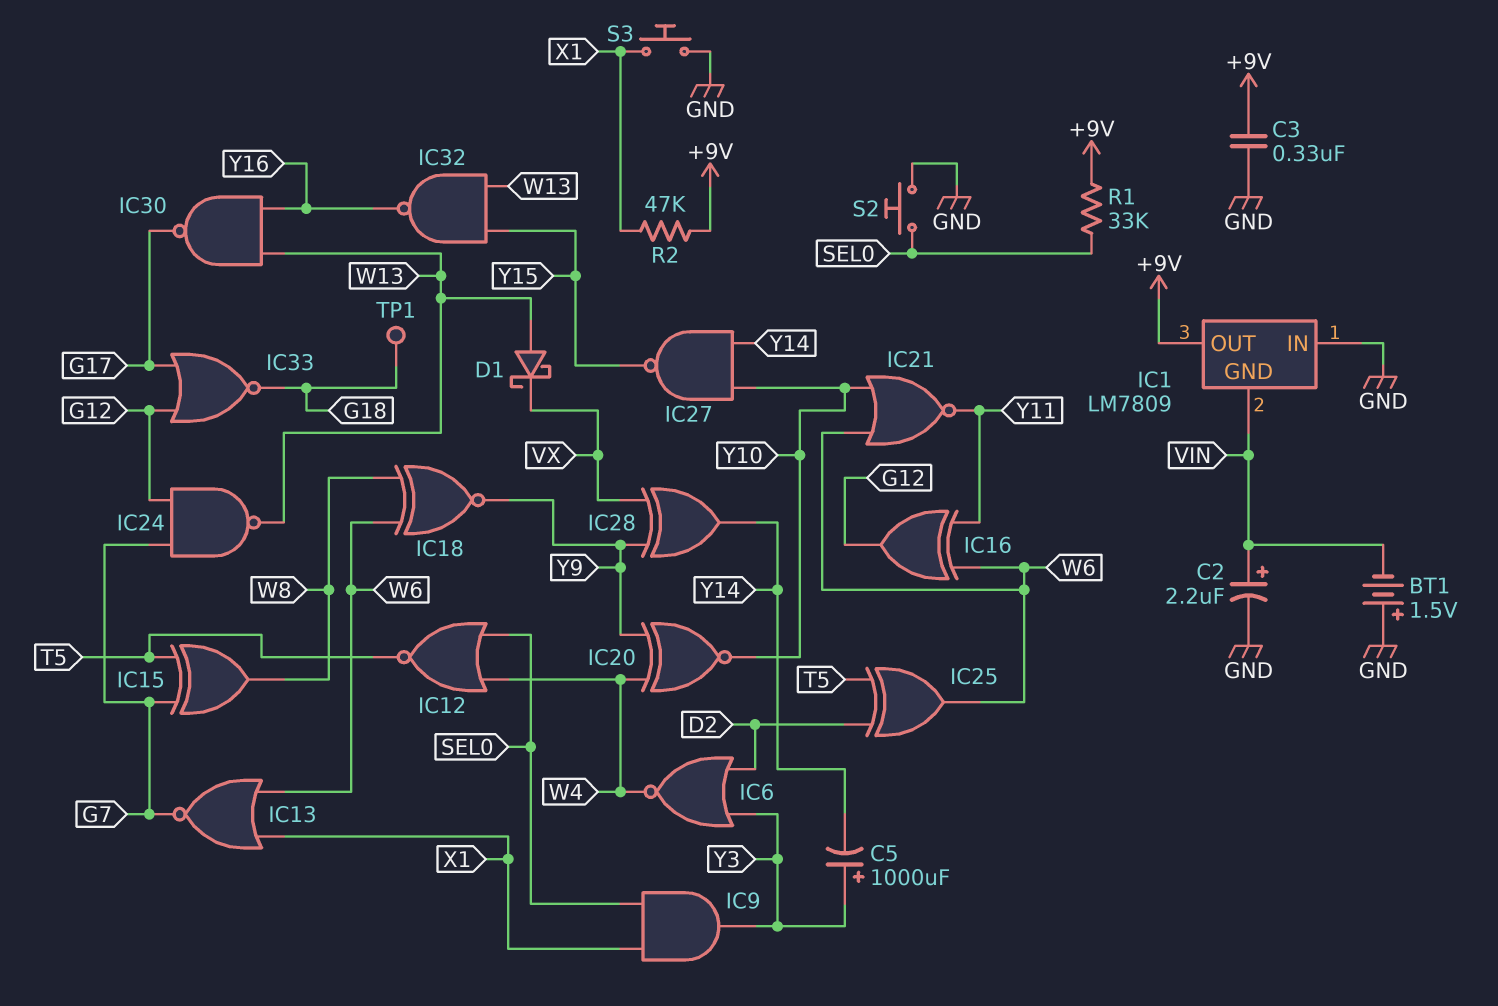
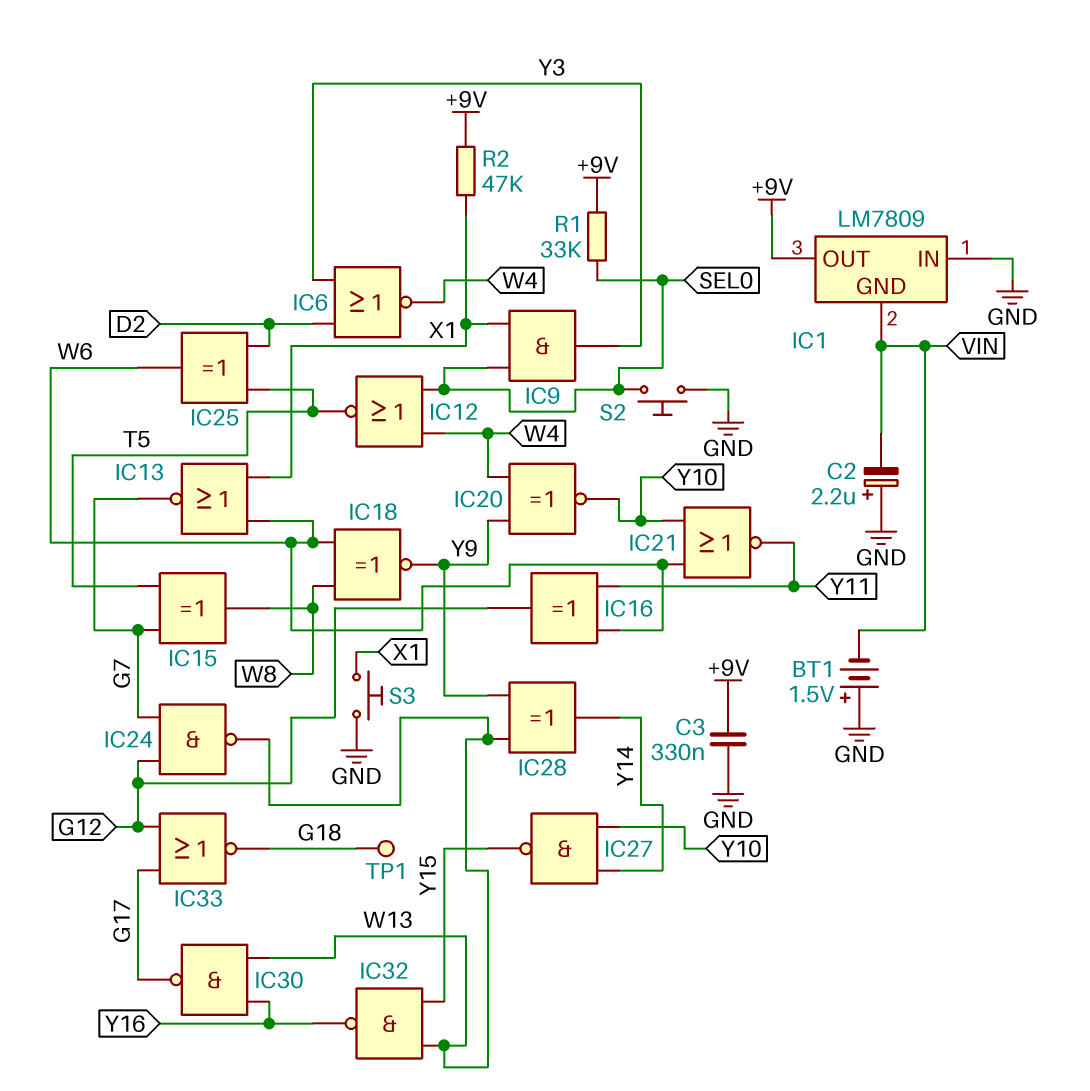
C2: 2.2uF (plus VIN, minus GND) -> 2.2uF (plus GND, minus VIN)
C5: 1000uF (plus Y3, minus Y14) -> none
D1: schottky (A W13, K VX) -> none
IC28: XOR (in VX, in Y9, out Y14) -> XOR (in W13, in Y9, out Y14)

